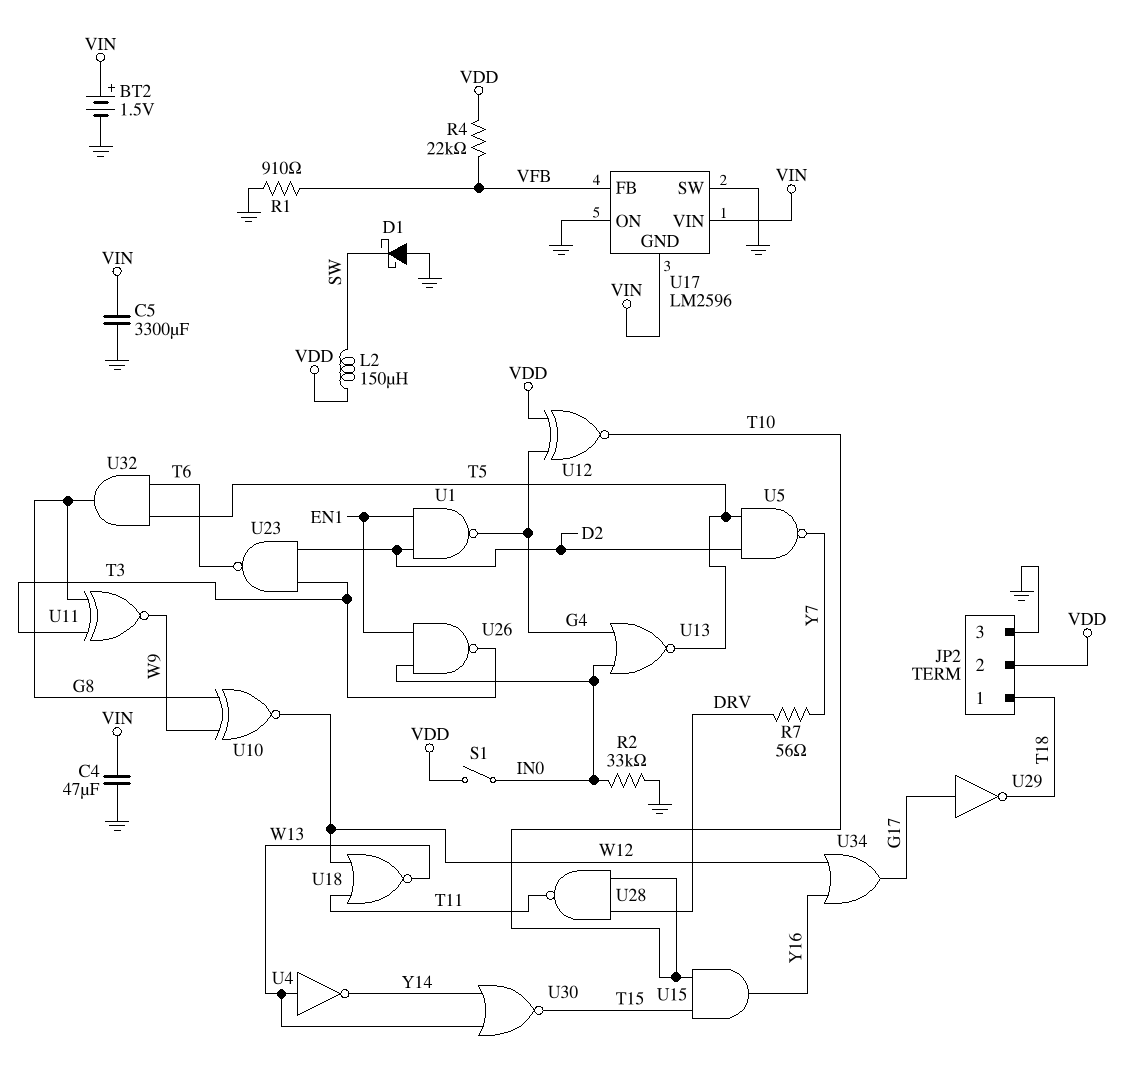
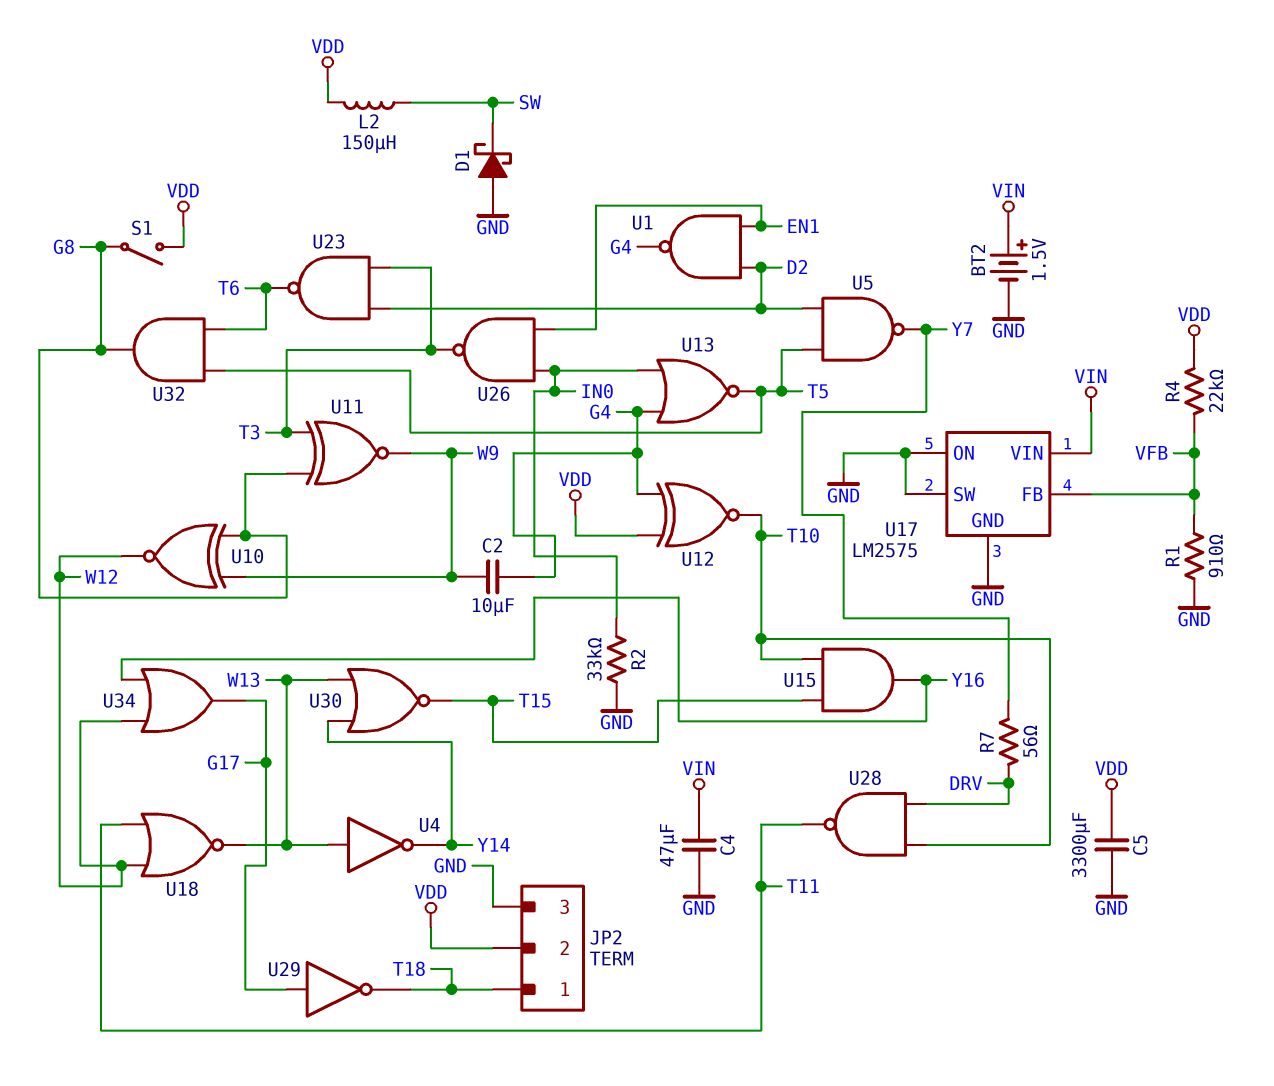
C2: none -> 10uF (G4, W9)
C5: 3300uF (GND, VIN) -> 3300uF (GND, VDD)
S1: switch (IN0, VDD) -> switch (G8, VDD)
U17: LM2596 -> LM2575
U17 pin GND: VIN -> GND

